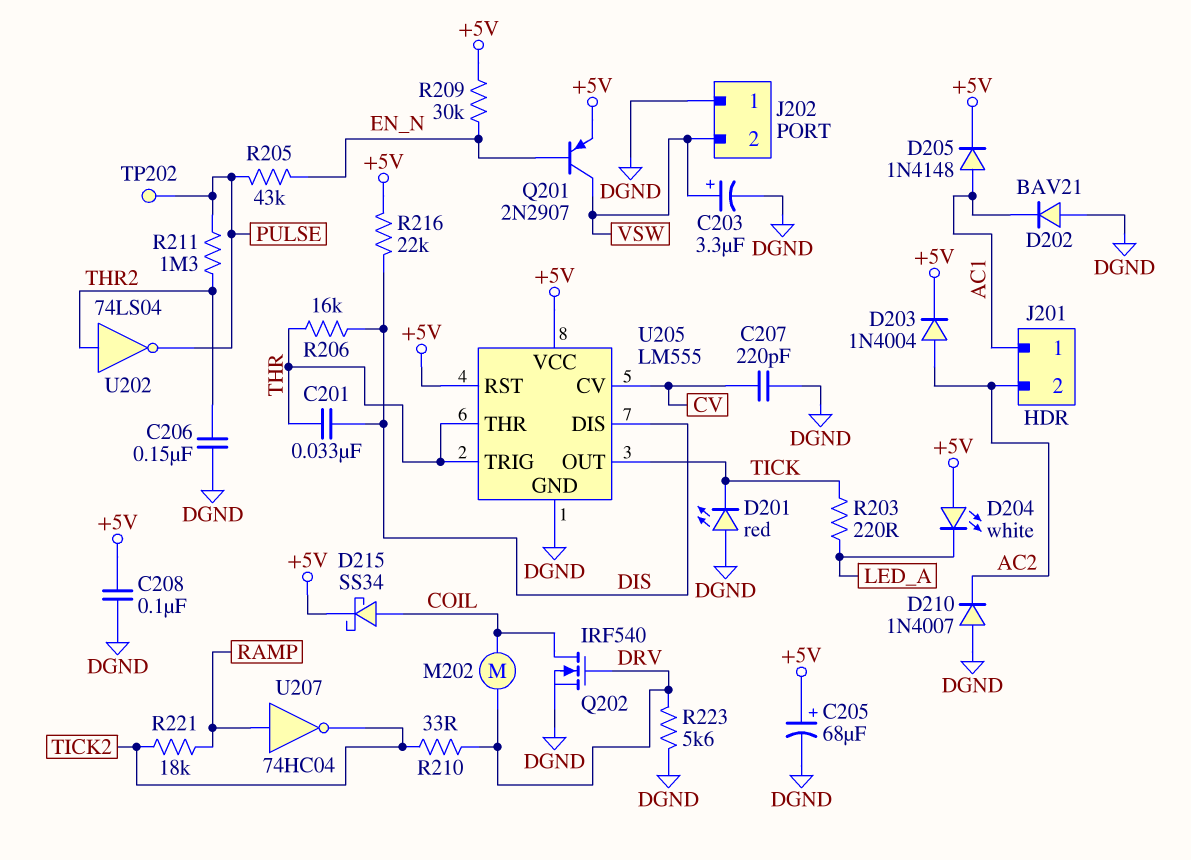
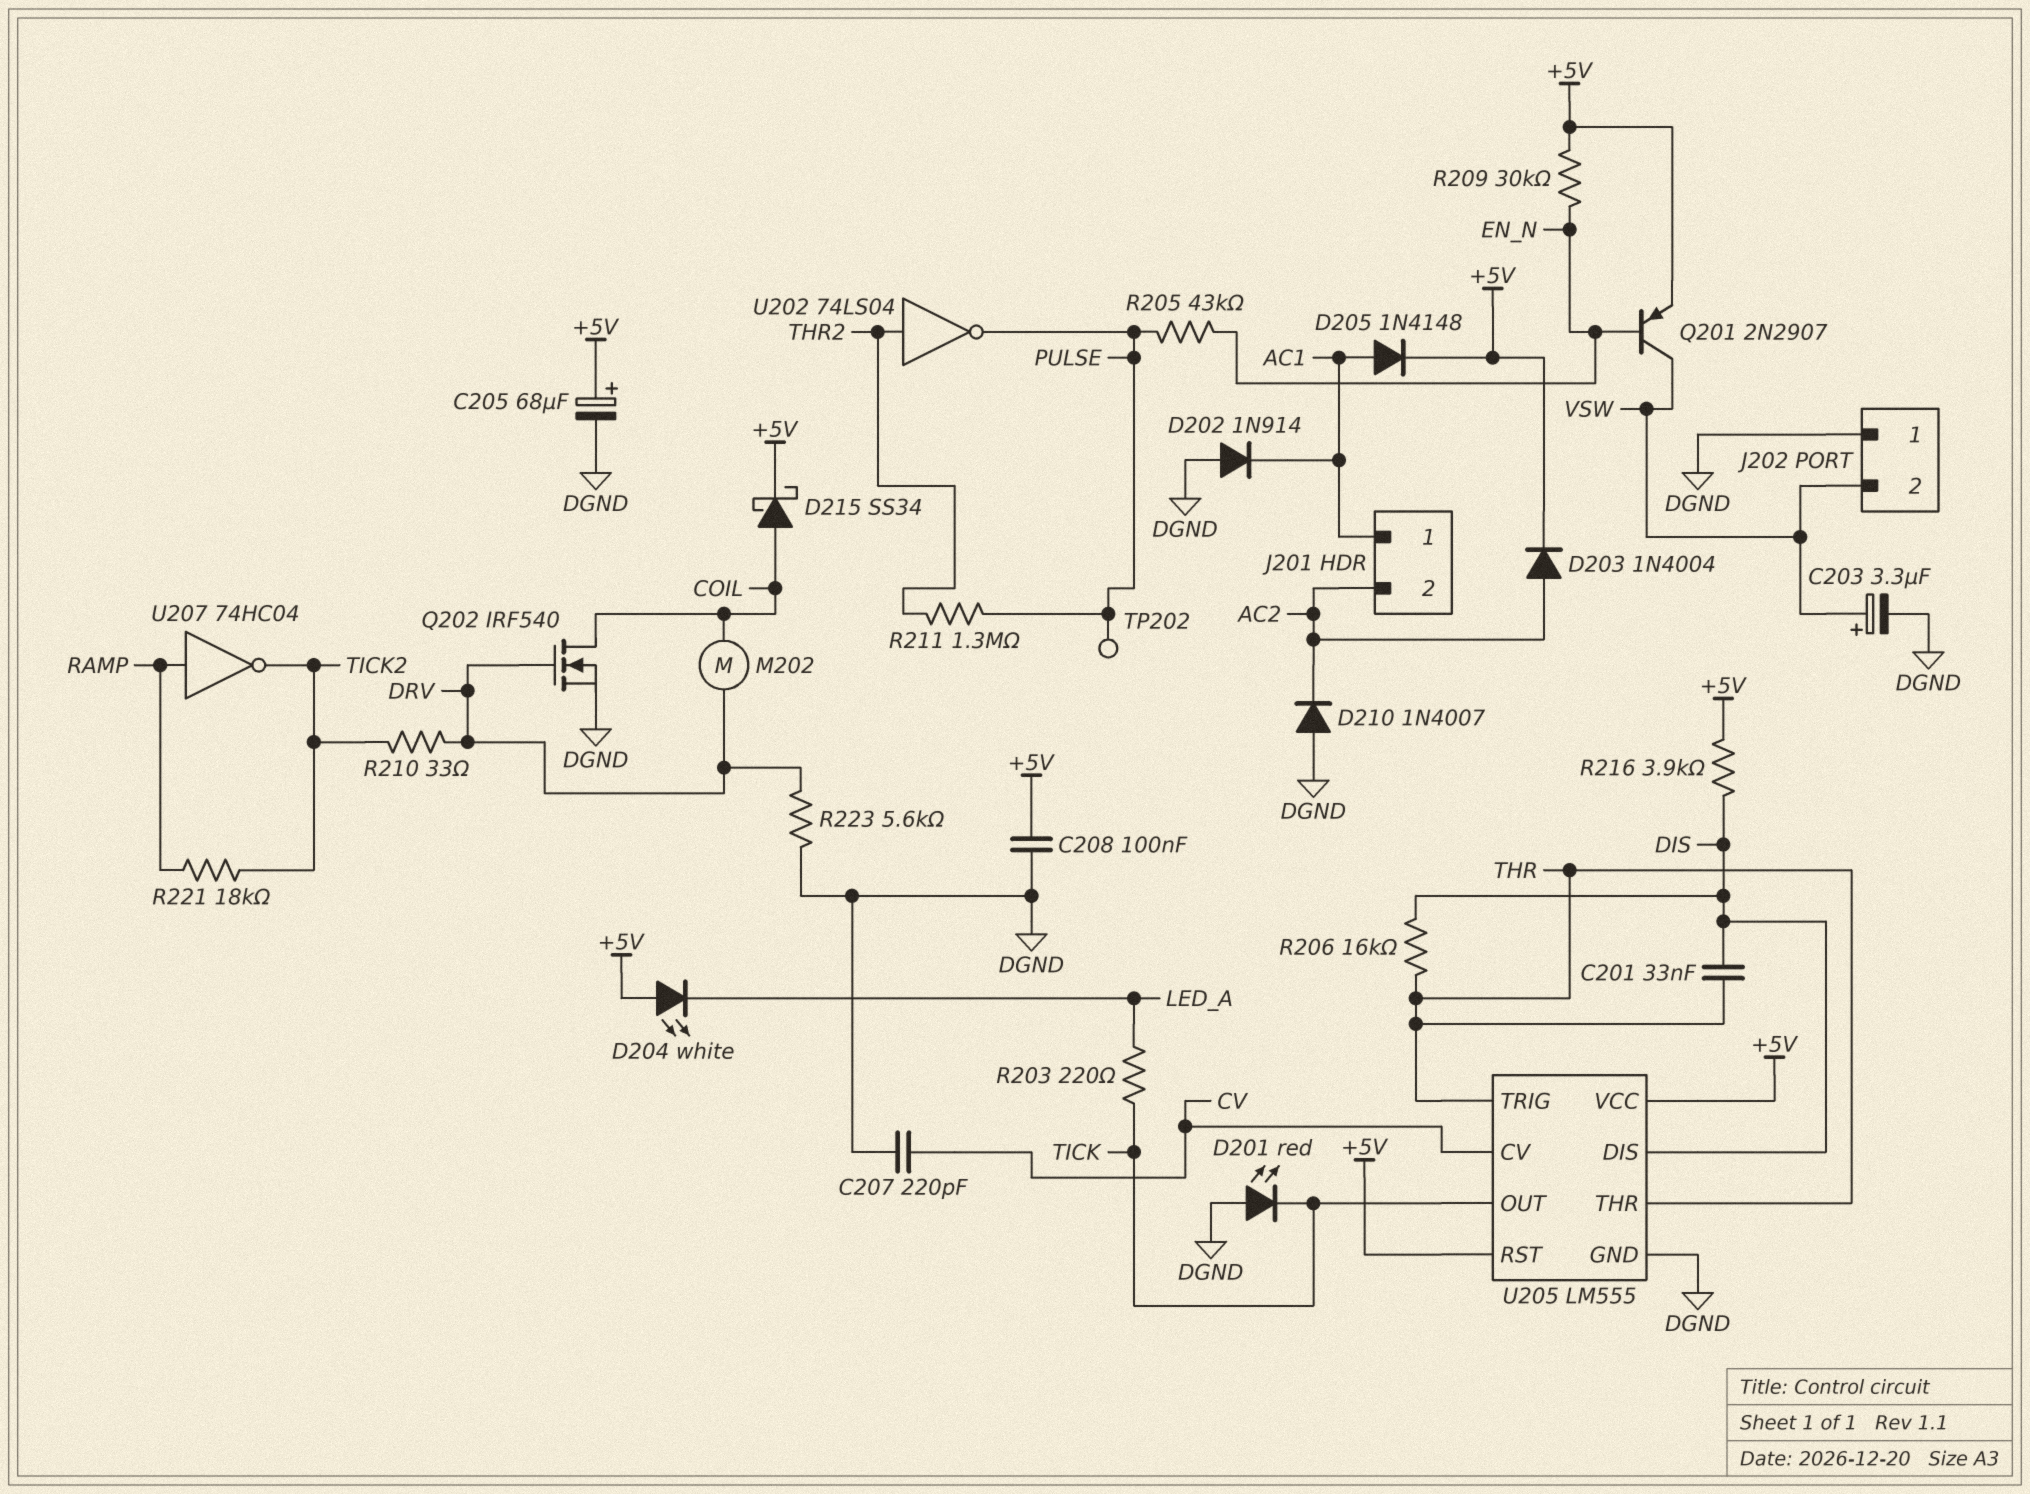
C206: 150nF (DGND, THR2) -> none
D202: diode BAV21 (A DGND, K AC1) -> diode 1N914 (A DGND, K AC1)
R216: 22k (+5V, DIS) -> 3.9k (+5V, DIS)

